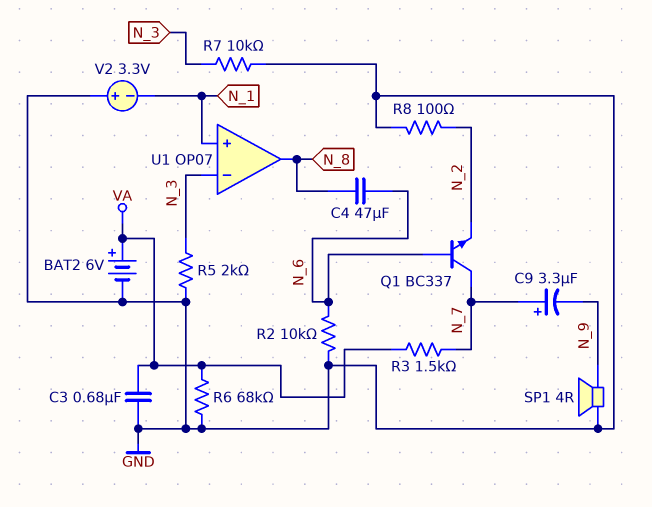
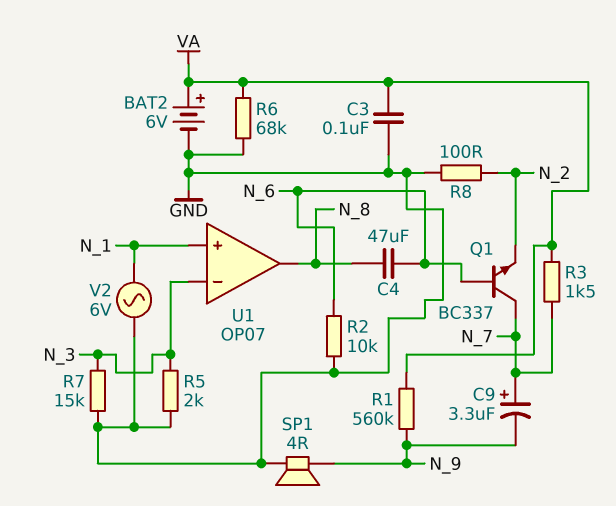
C3: 680nF (GND, VA) -> 100nF (GND, VA)
R1: none -> 560k (N_9, VA)
R7: 10k (GND, N_3) -> 15k (GND, N_3)
V2: 3.3V (plus GND, minus N_1) -> AC 6V (GND, N_1)

